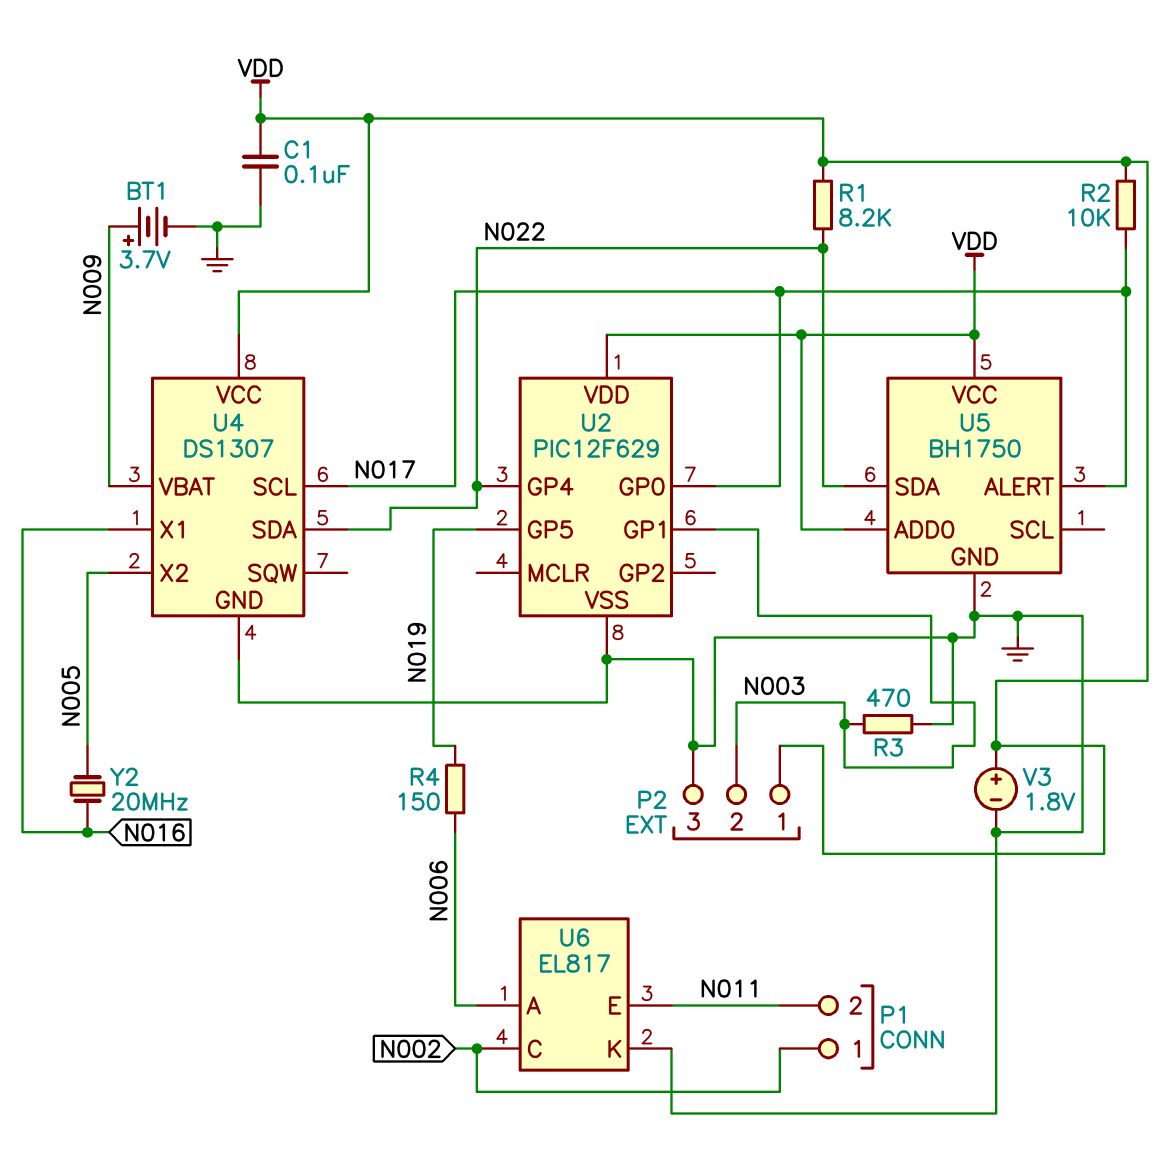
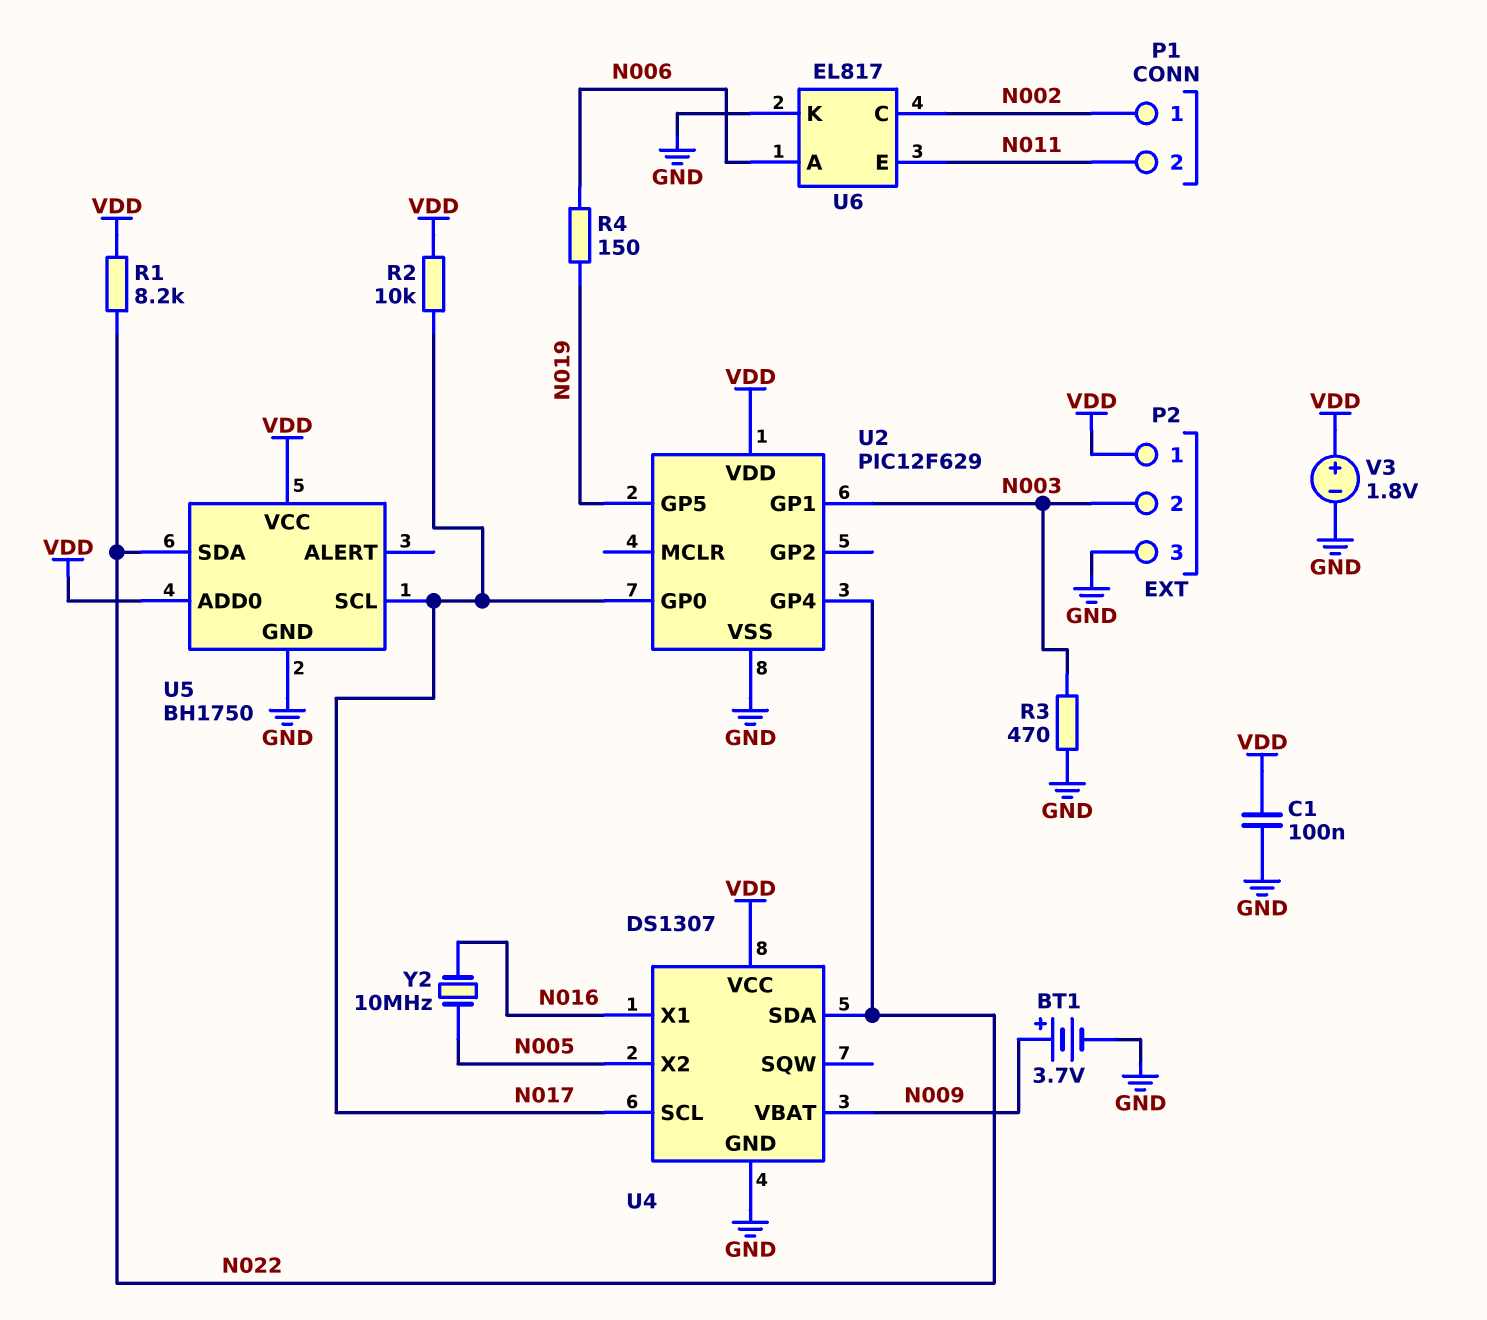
U5 pin ALERT: N017 -> none
U5 pin SCL: none -> N017
Y2: 20MHz (N005, N016) -> 10MHz (N005, N016)

